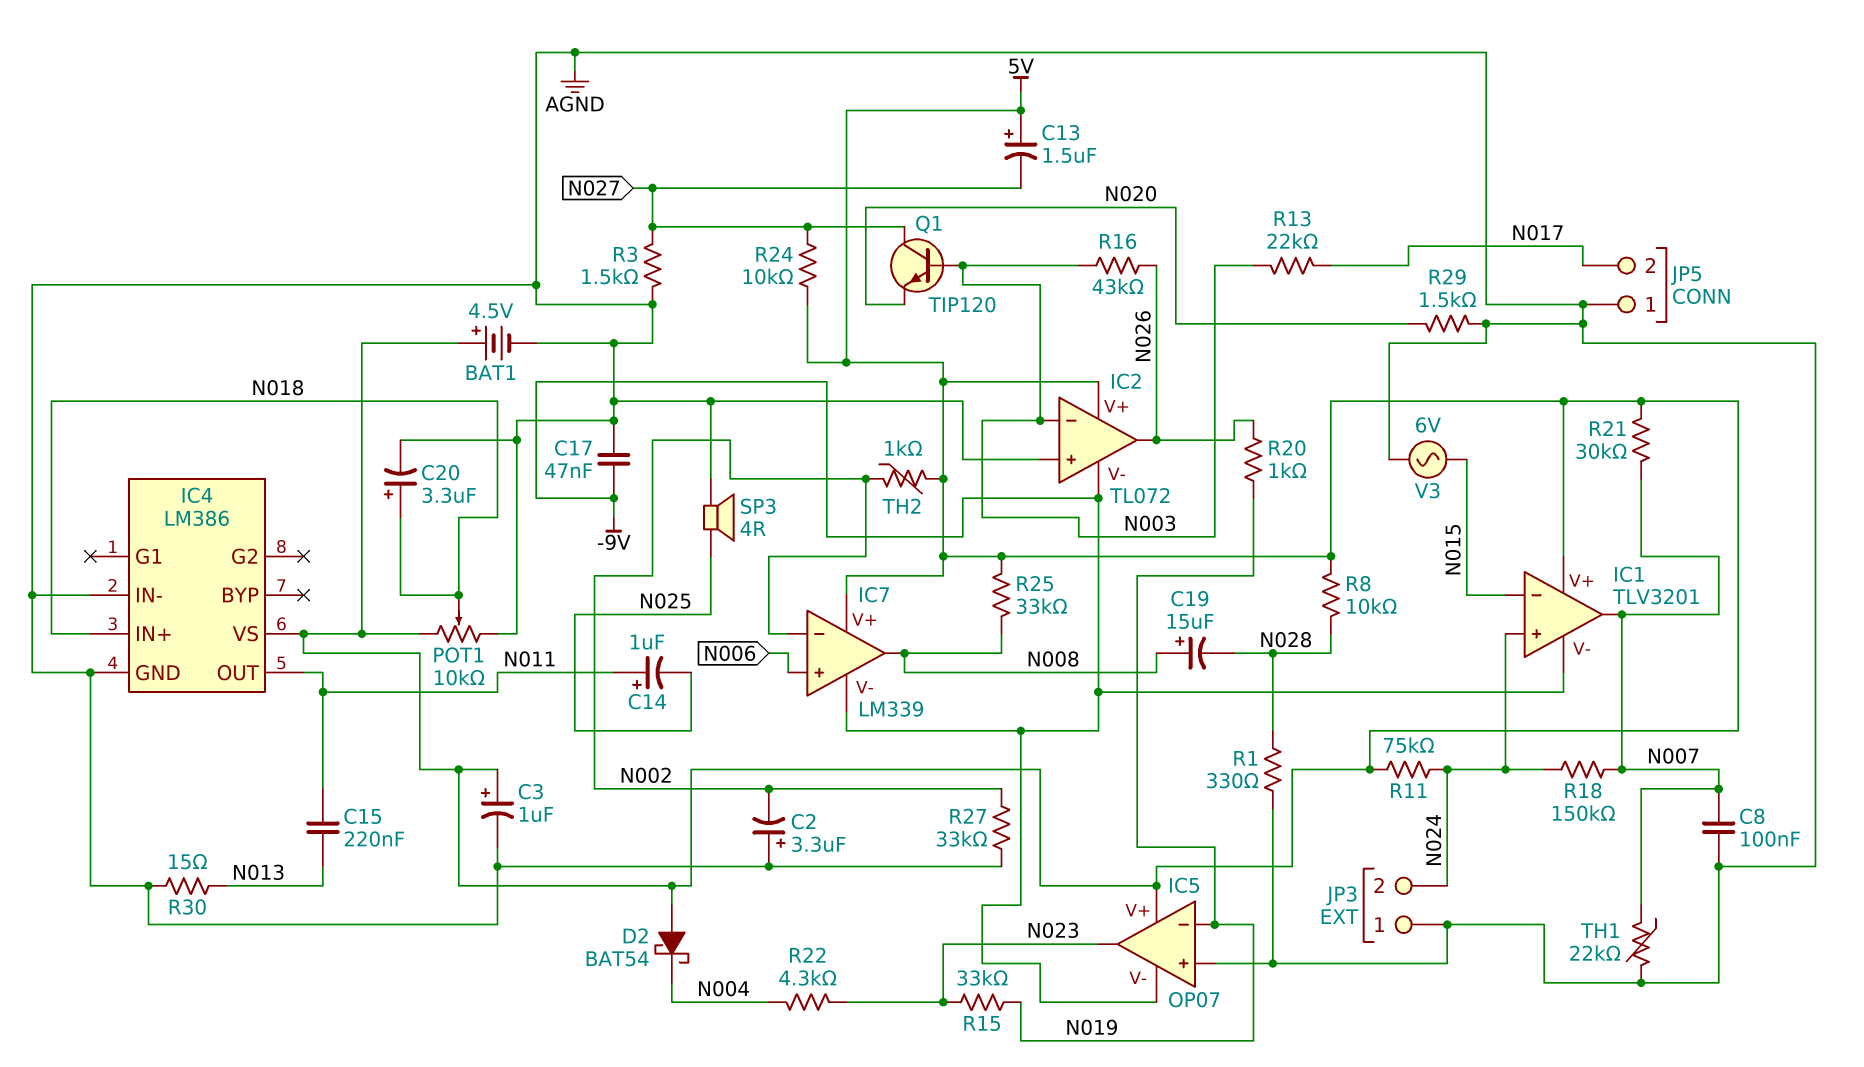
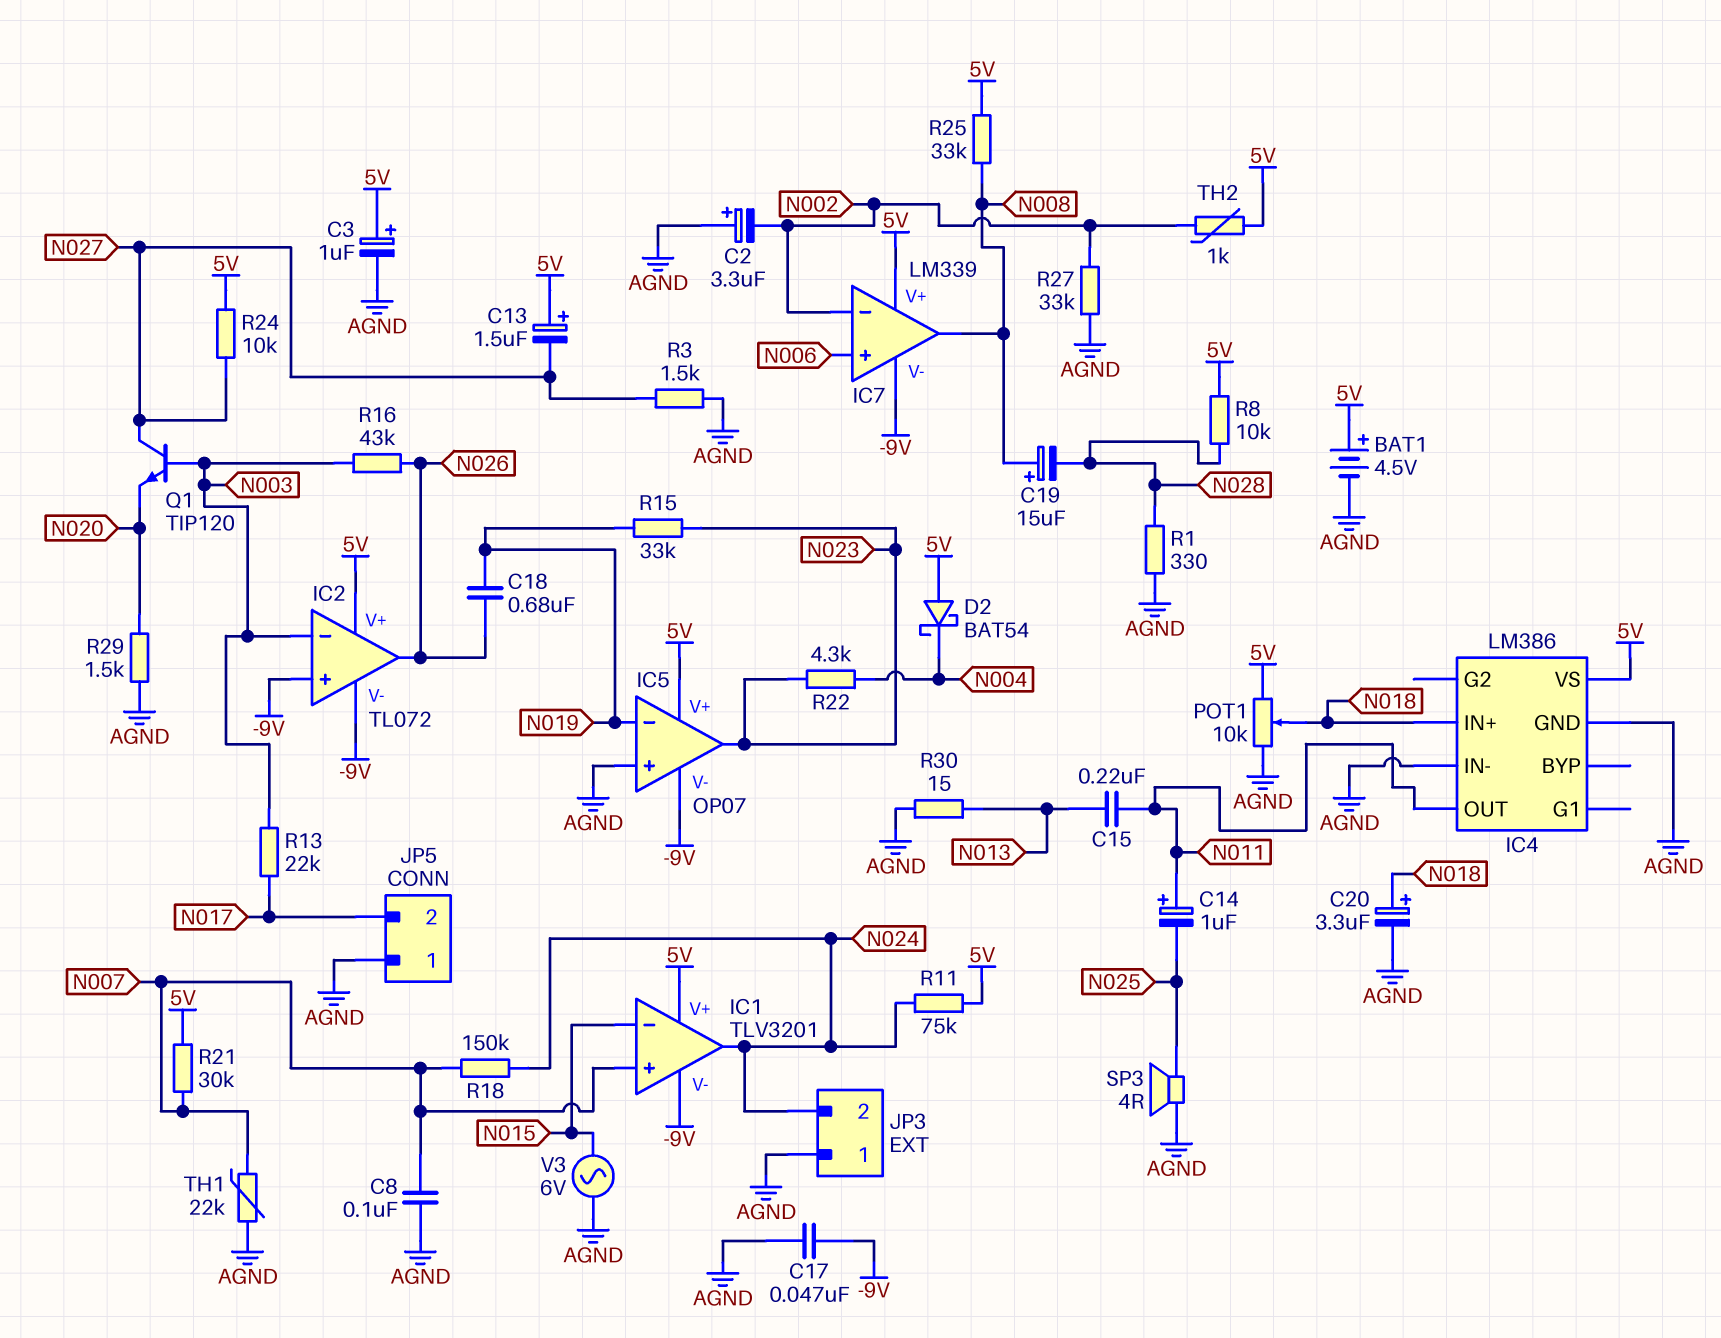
C18: none -> 680nF (N019, N026)
IC1 pin in+: N024 -> N007
IC1 pin out: N007 -> N024
IC2 pin in+: AGND -> -9V
R20: 1k (N019, N026) -> none

